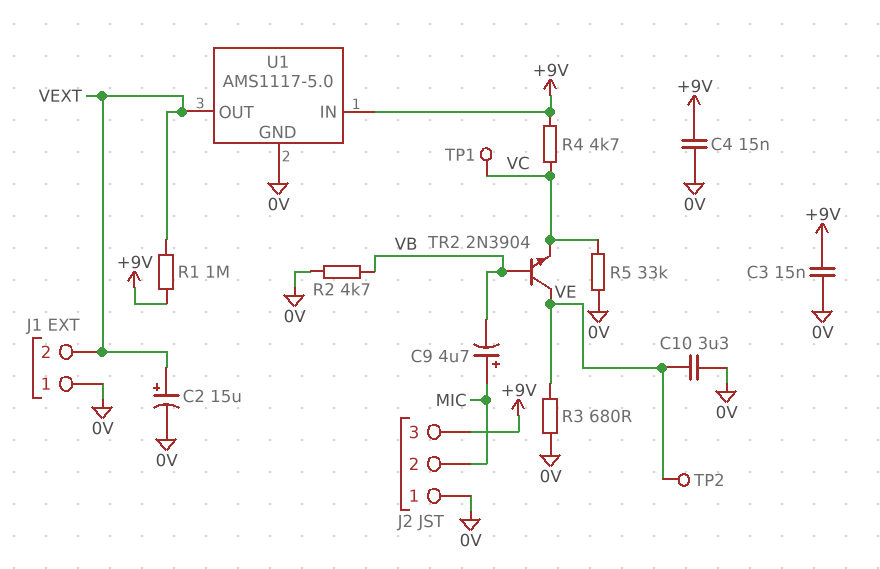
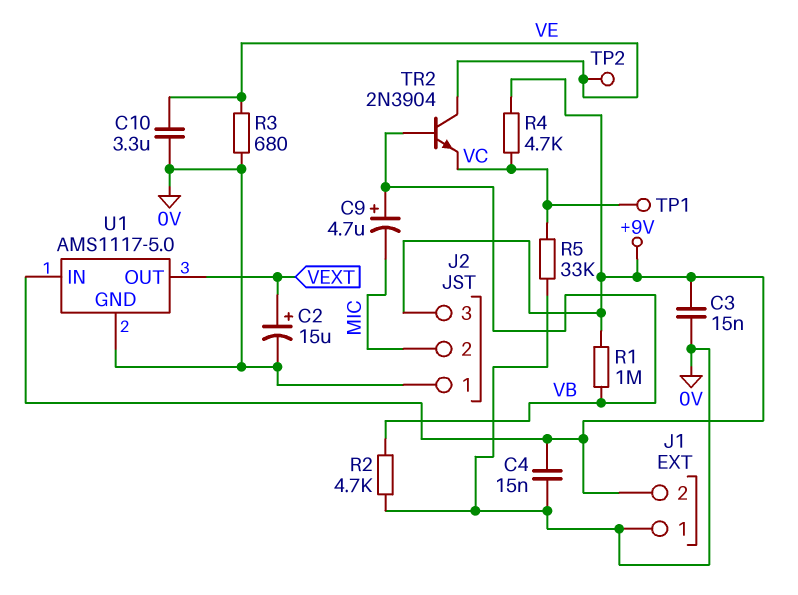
C9: 4.7uF (plus MIC, minus VB) -> 4.7uF (plus VB, minus MIC)
J1 pin 2: VEXT -> +9V
R1: 1M (+9V, VEXT) -> 1M (+9V, VB)

